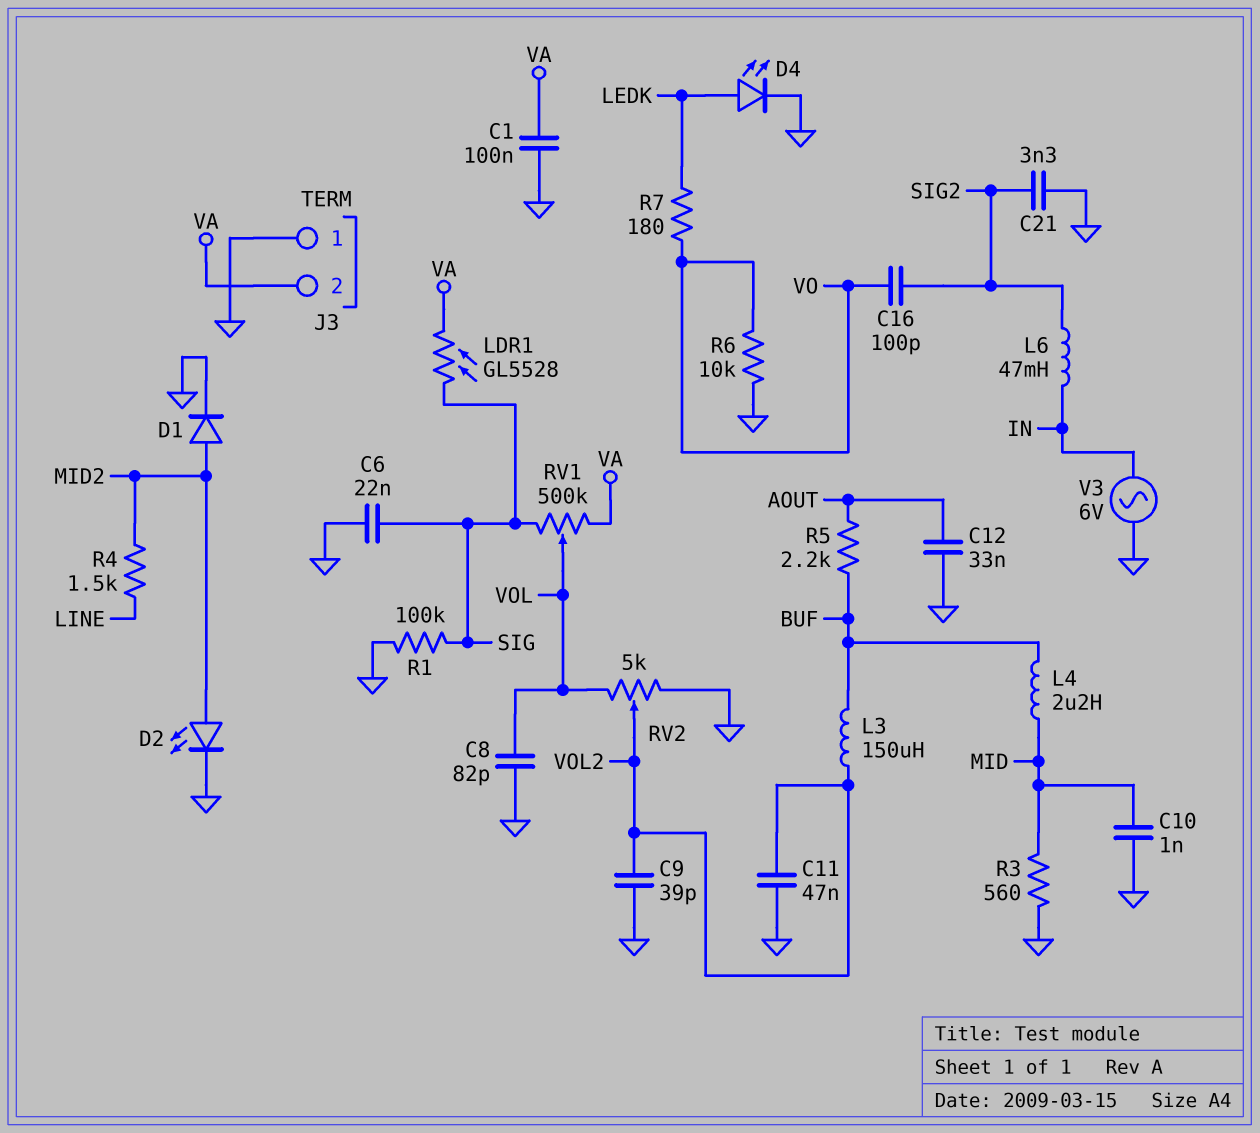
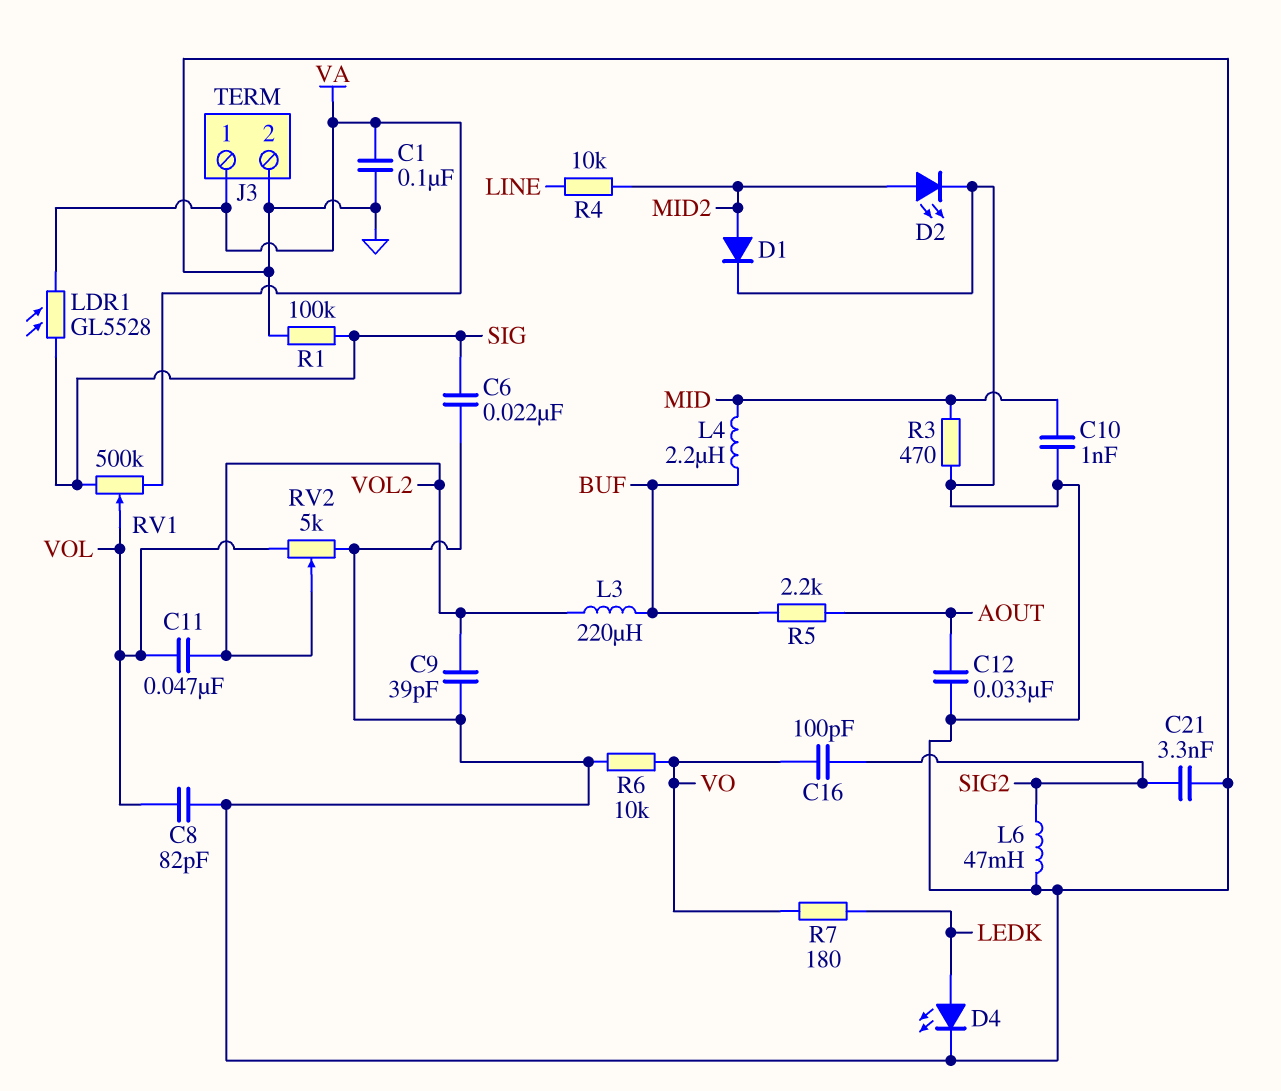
C11: 47nF (GND, VOL2) -> 47nF (VOL, VOL2)
J3 pin 1: GND -> VA
J3 pin 2: VA -> GND
L3: 150uH (BUF, VOL2) -> 220uH (BUF, VOL2)
L6: 47mH (IN, SIG2) -> 47mH (GND, SIG2)
R3: 560 (GND, MID) -> 470 (GND, MID)
R4: 1.5k (LINE, MID2) -> 10k (LINE, MID2)
V3: AC 6V (GND, IN) -> none

